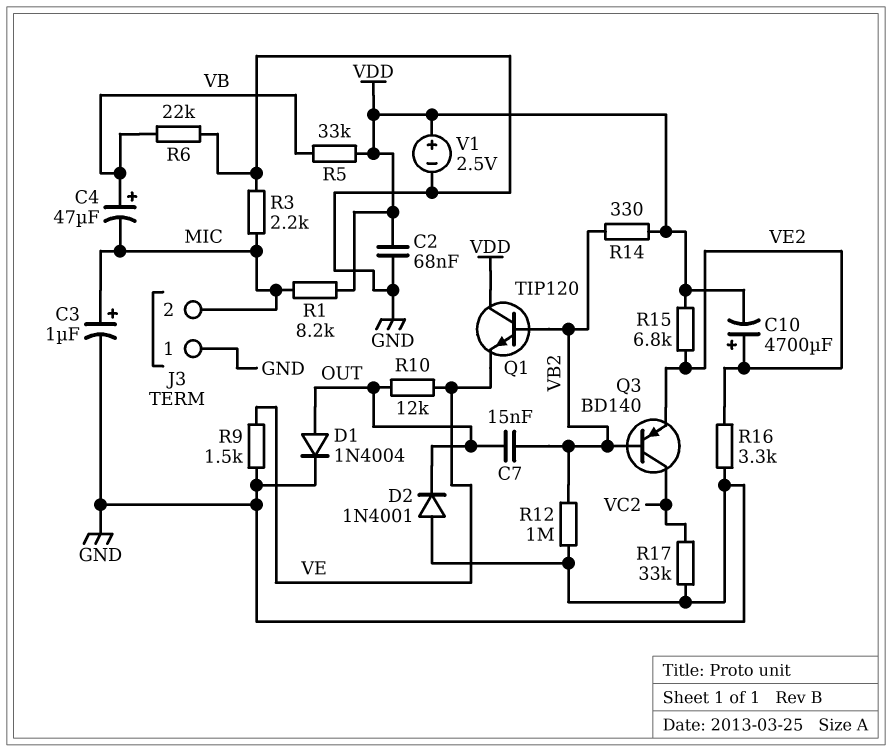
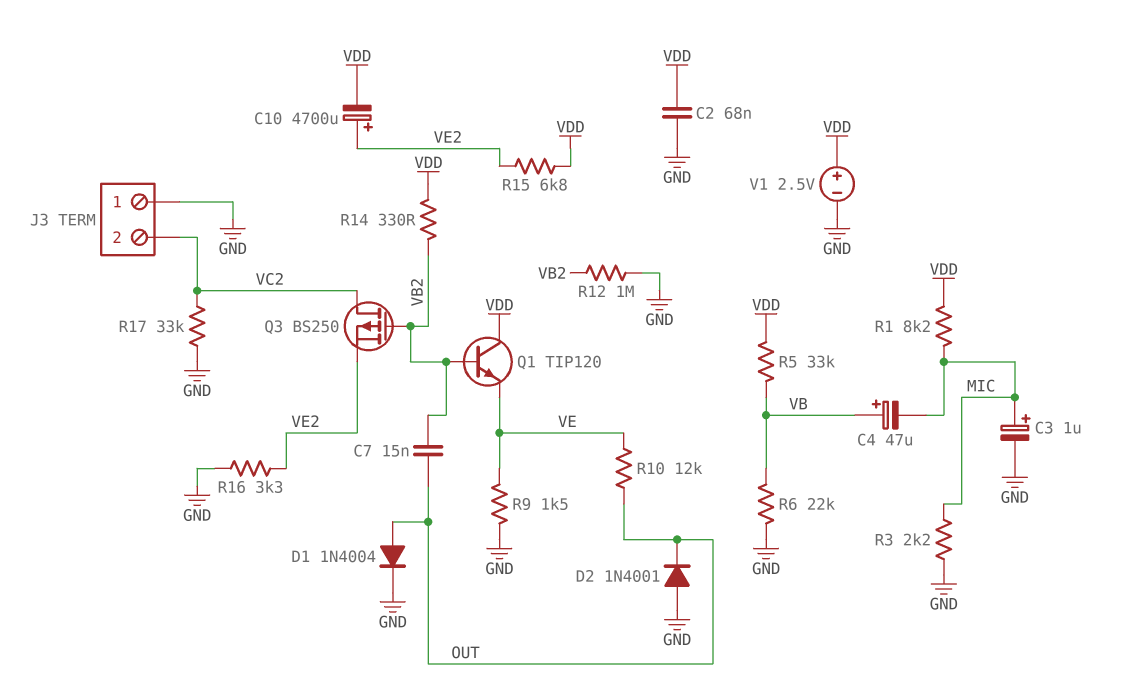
J3 pin 2: MIC -> VC2
Q3: PNP BD140 (B VB2, C VC2, E VE2) -> PMOS BS250 (G VB2, D VC2, S VE2)

